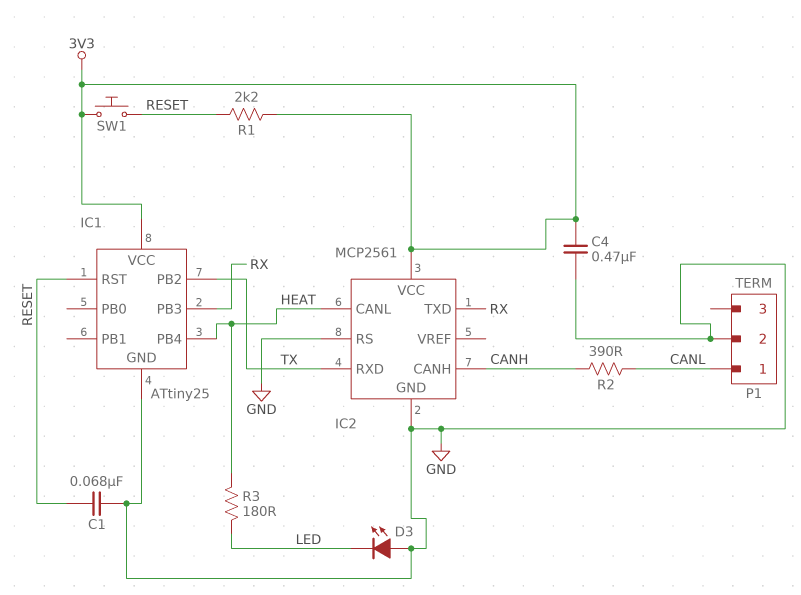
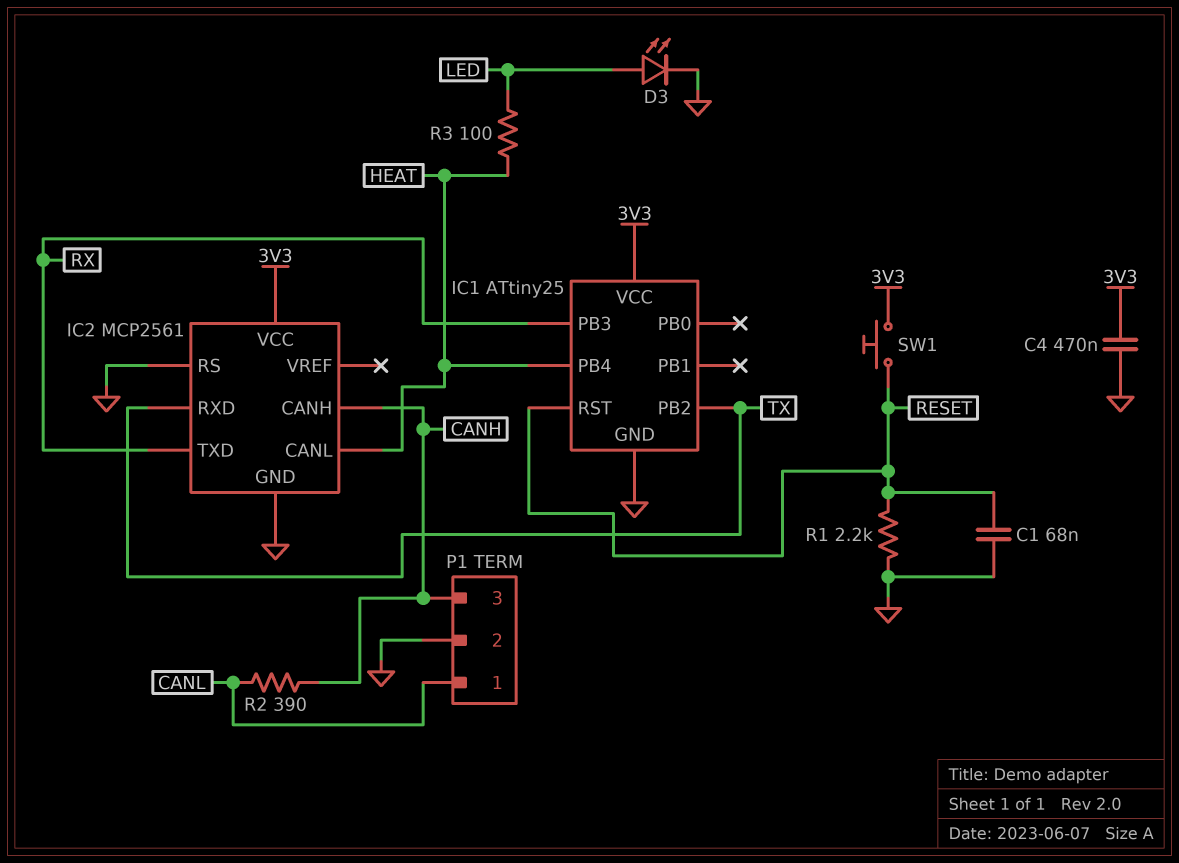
D3: LED (A GND, K LED) -> LED (A LED, K GND)
P1 pin 3: none -> CANH
R1: 2.2k (3V3, RESET) -> 2.2k (GND, RESET)
R3: 180 (HEAT, LED) -> 100 (HEAT, LED)

